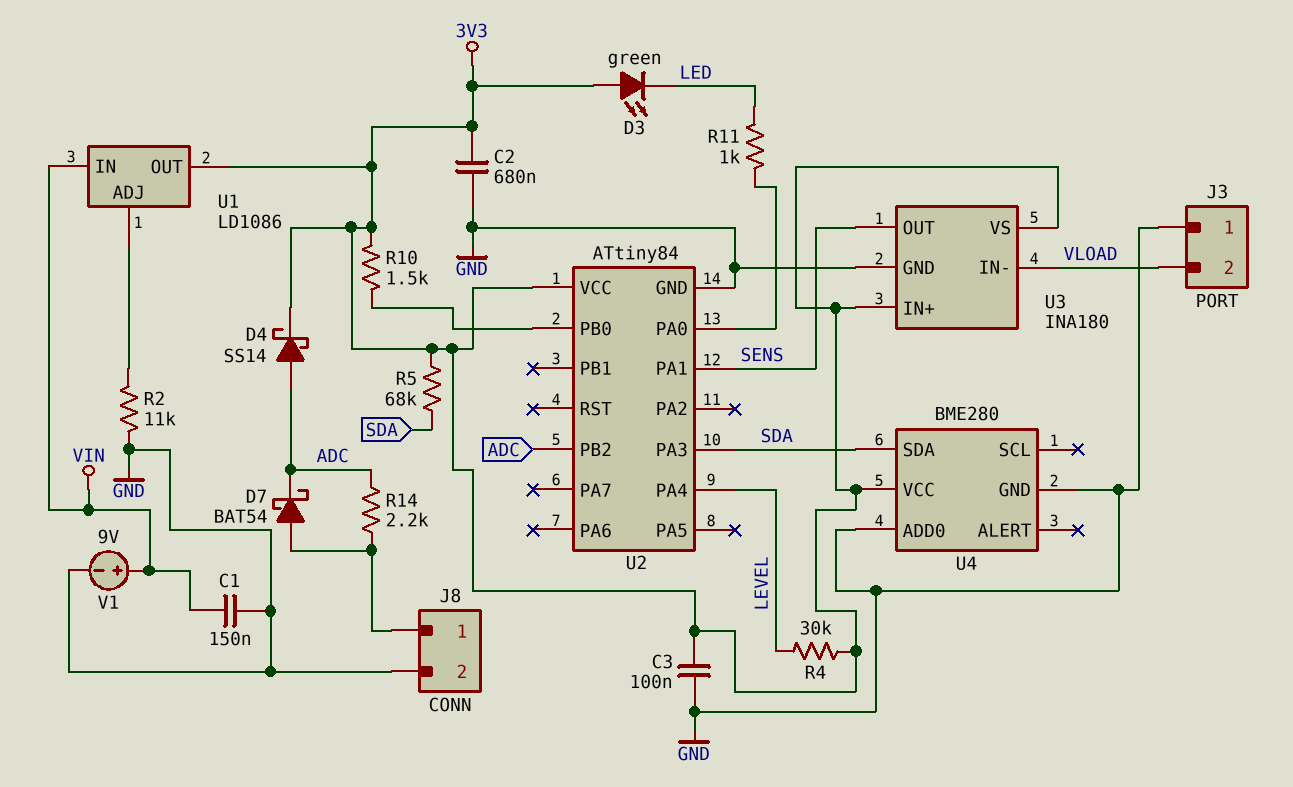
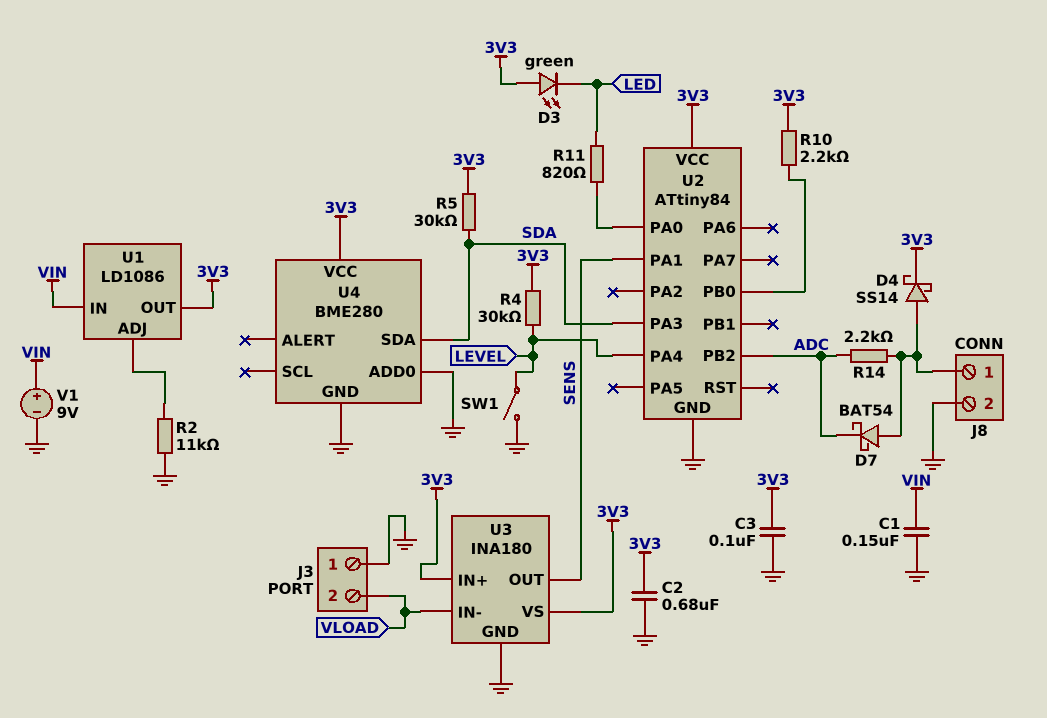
D4: schottky SS14 (A ADC, K 3V3) -> schottky SS14 (A J8/1, K 3V3)
R5: 68k (3V3, SDA) -> 30k (3V3, SDA)
R10: 1.5k (3V3, U2/PB0) -> 2.2k (3V3, U2/PB0)
R11: 1k (LED, U2/PA0) -> 820 (LED, U2/PA0)
SW1: none -> switch (GND, LEVEL)

